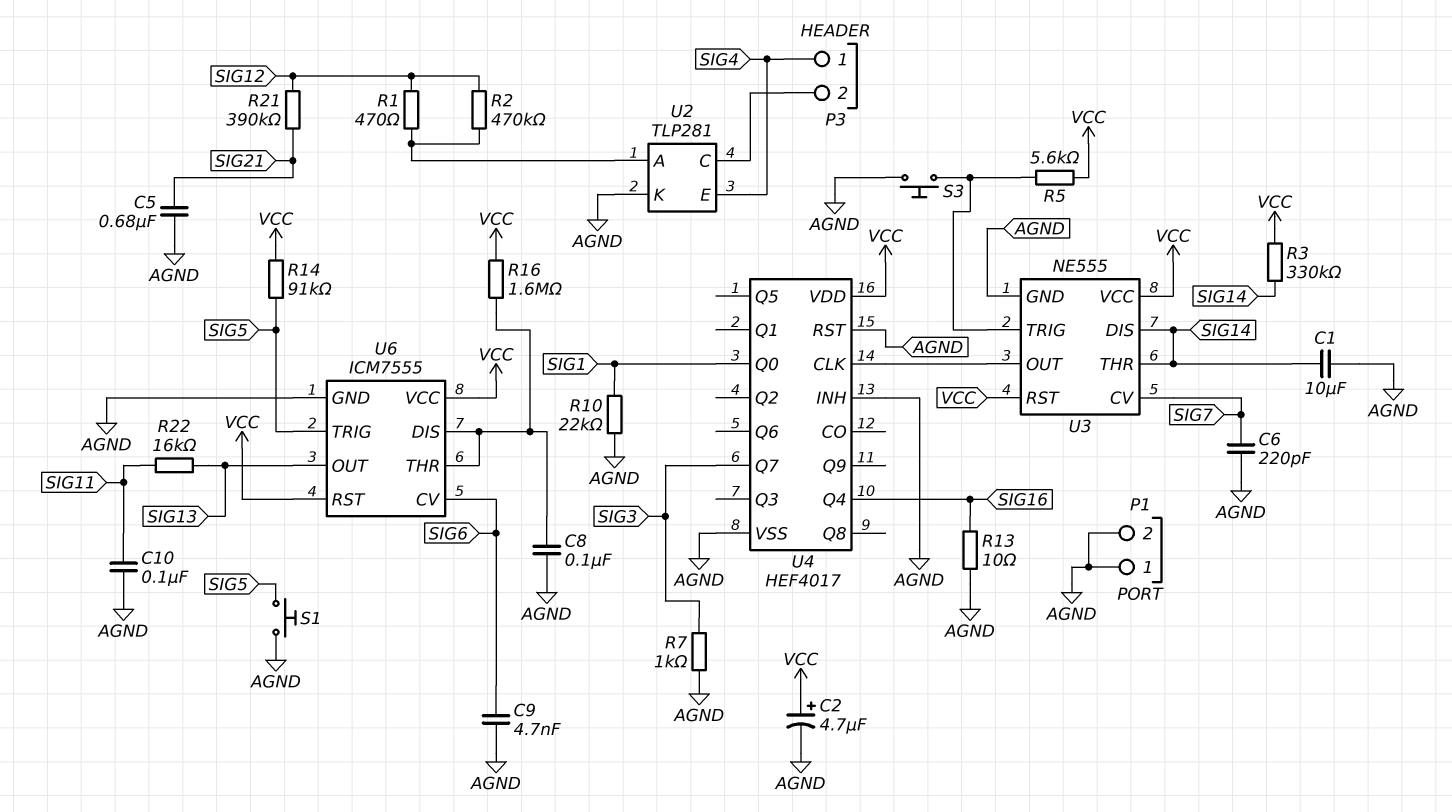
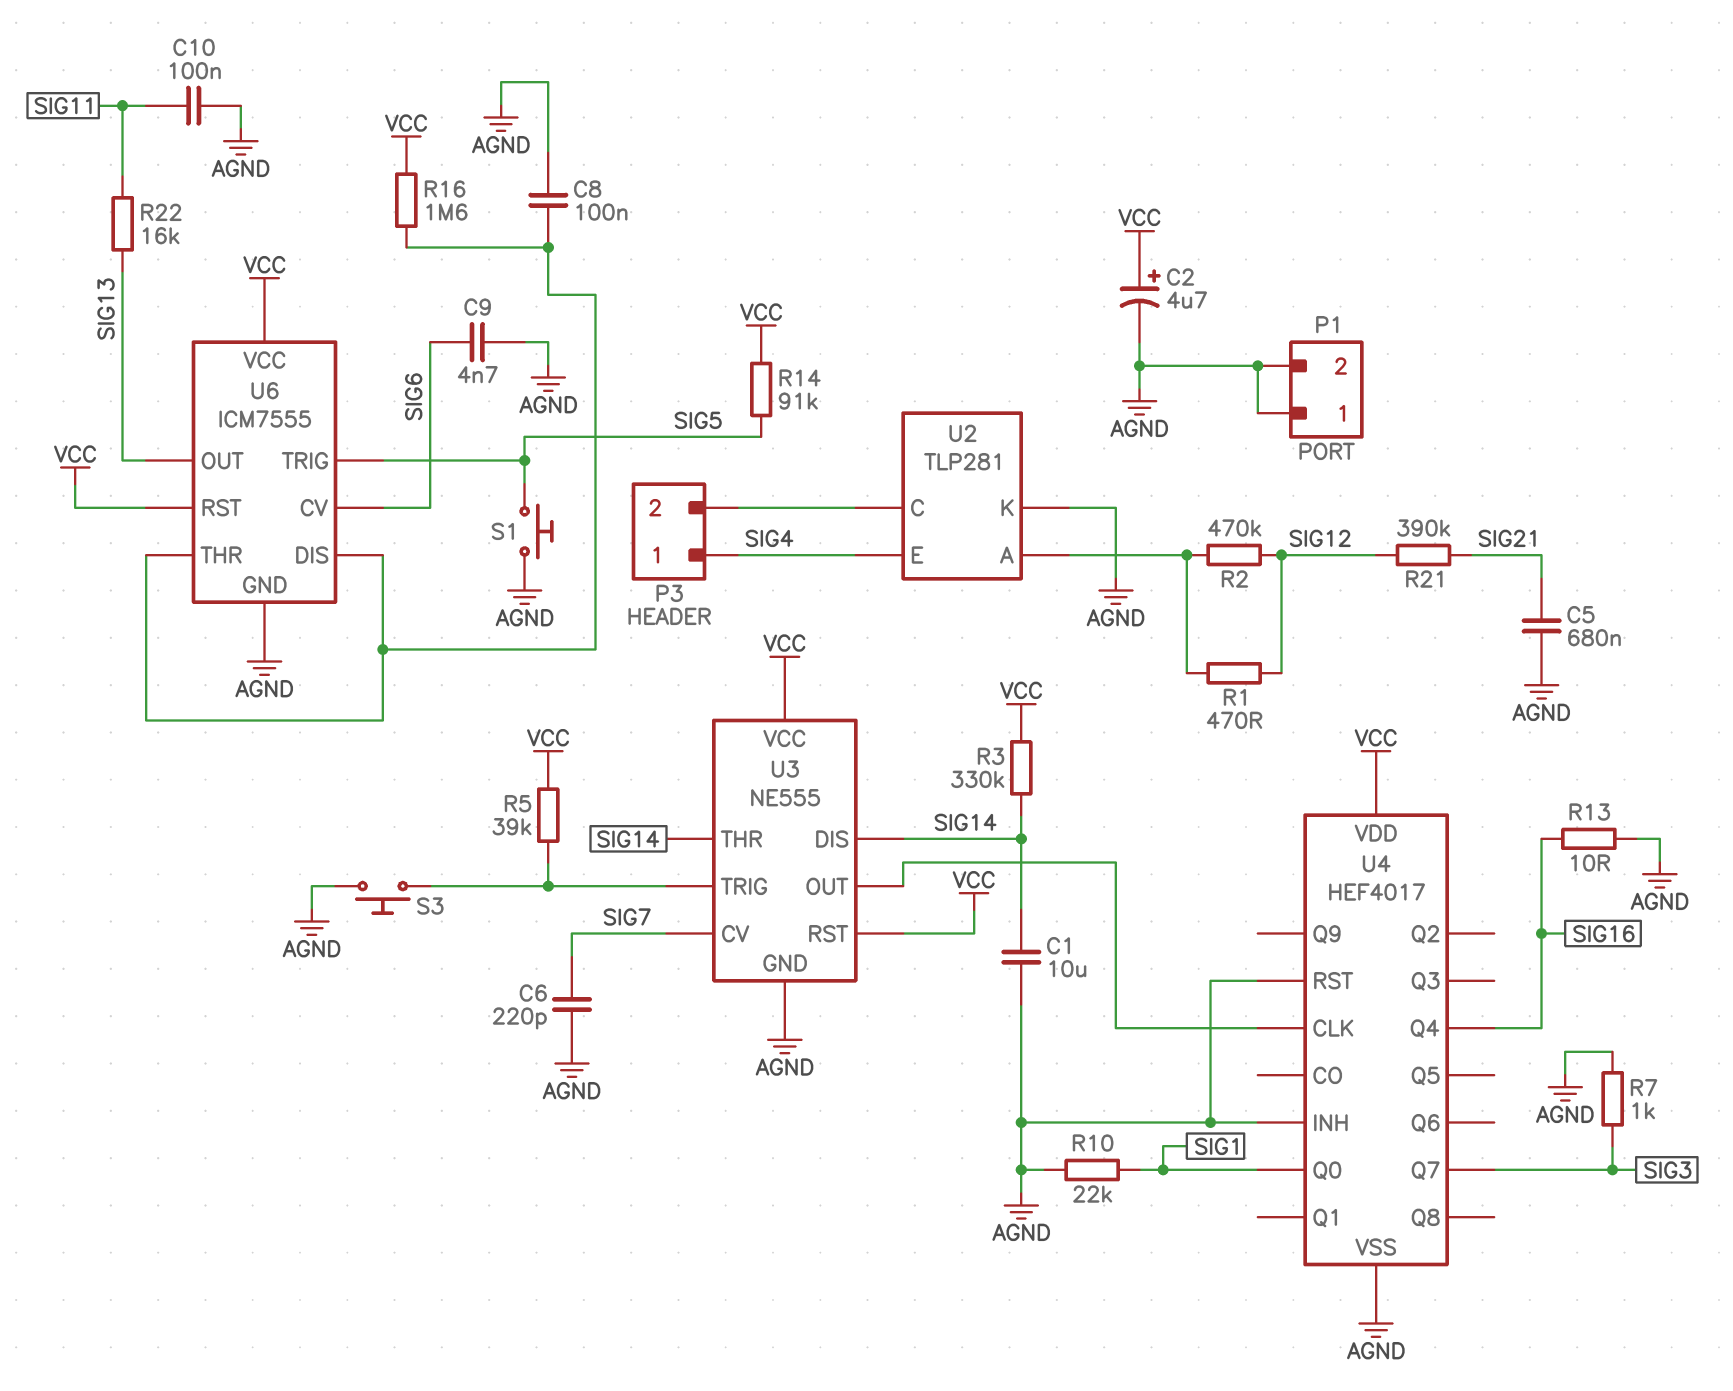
R5: 5.6k (U3/TRIG, VCC) -> 39k (U3/TRIG, VCC)

